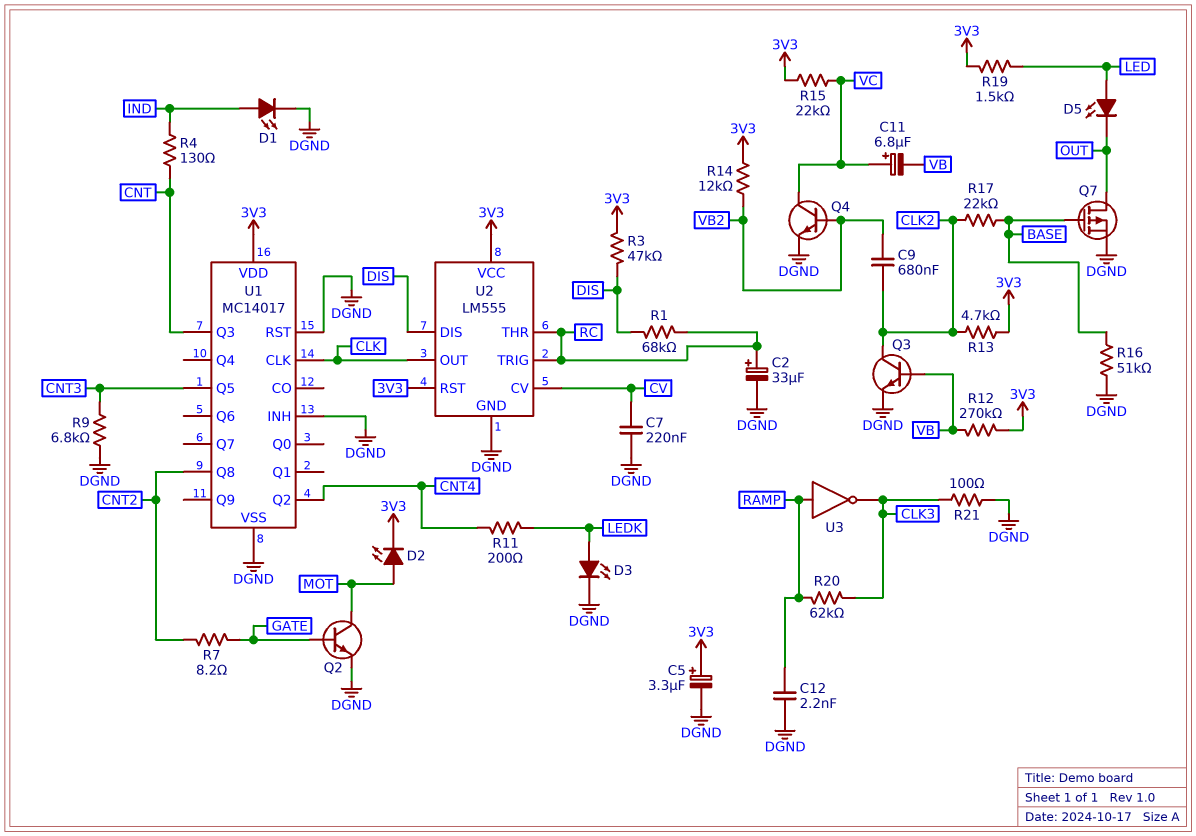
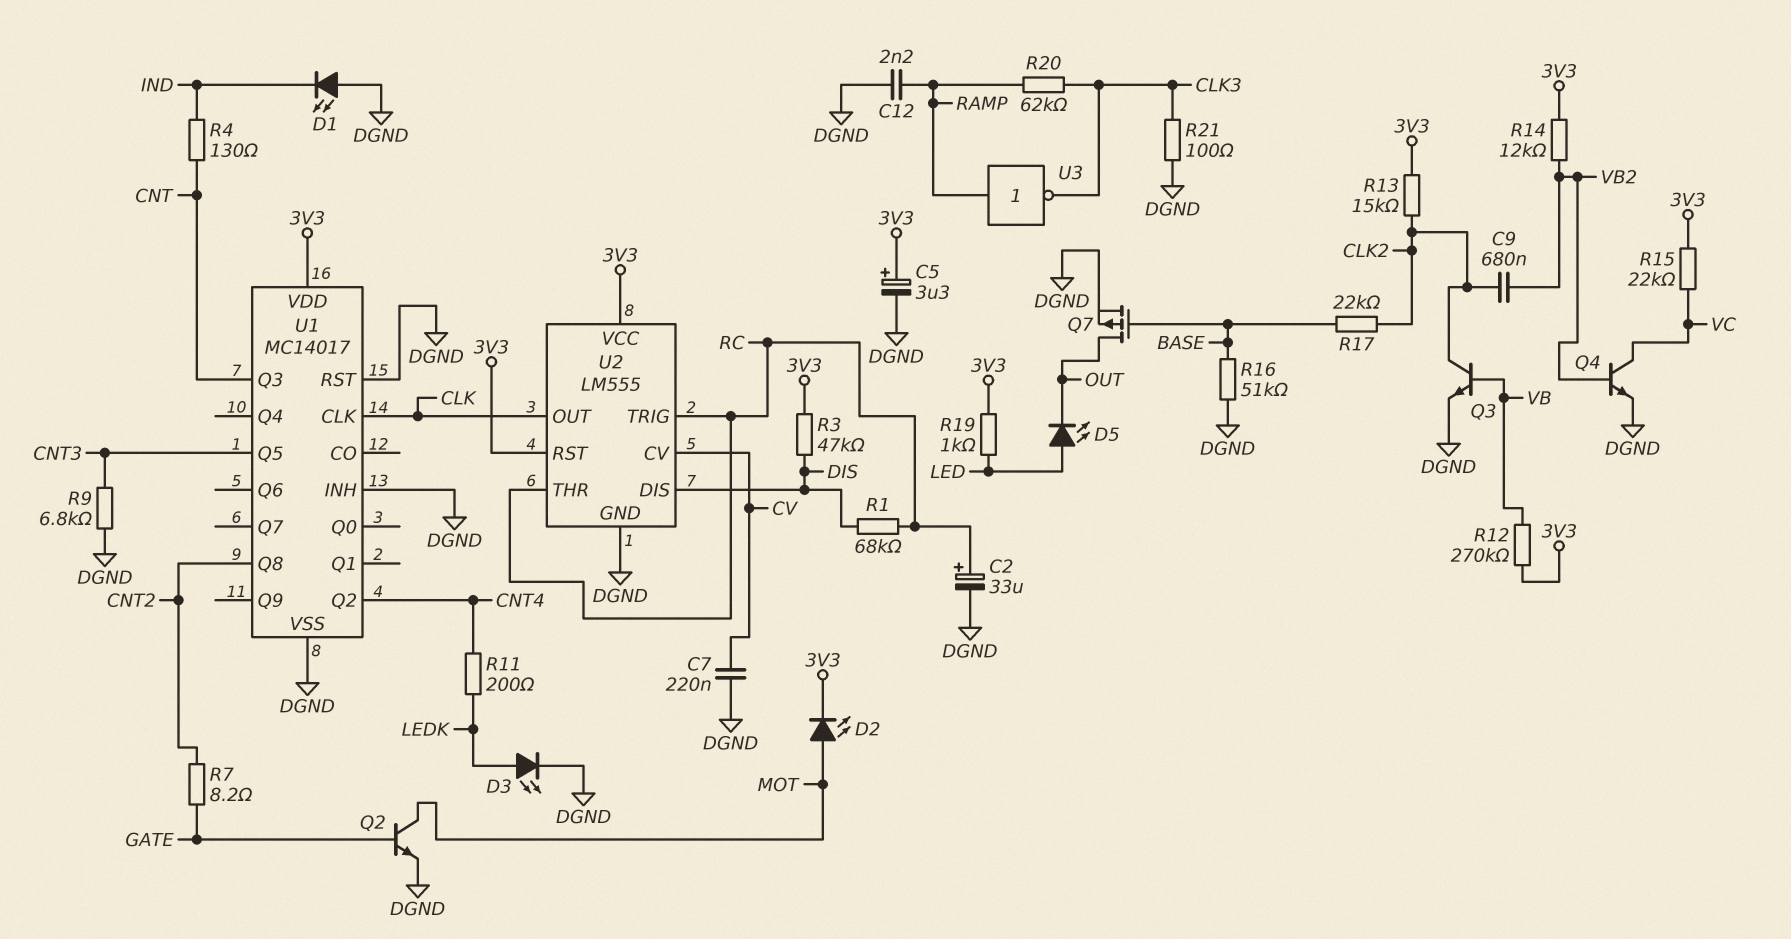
C11: 6.8uF (plus VC, minus VB) -> none
D1: LED (A IND, K DGND) -> LED (A DGND, K IND)
R13: 4.7k (3V3, CLK2) -> 15k (3V3, CLK2)
R19: 1.5k (3V3, LED) -> 1k (3V3, LED)

